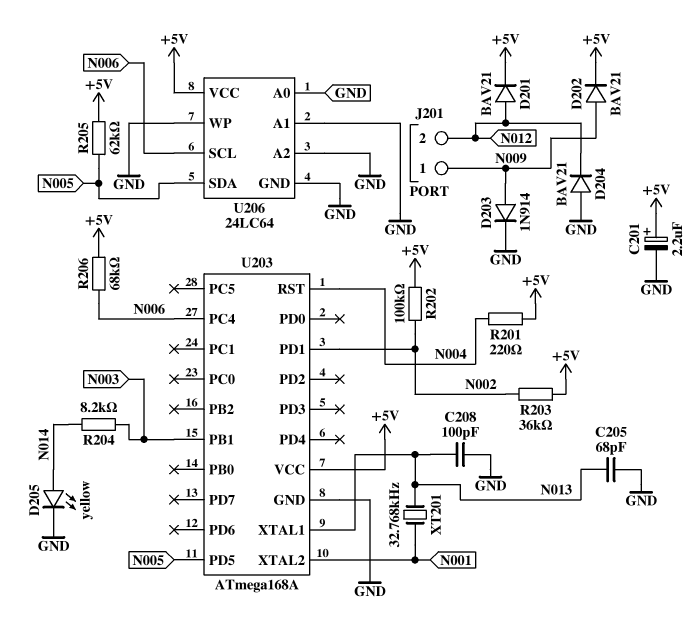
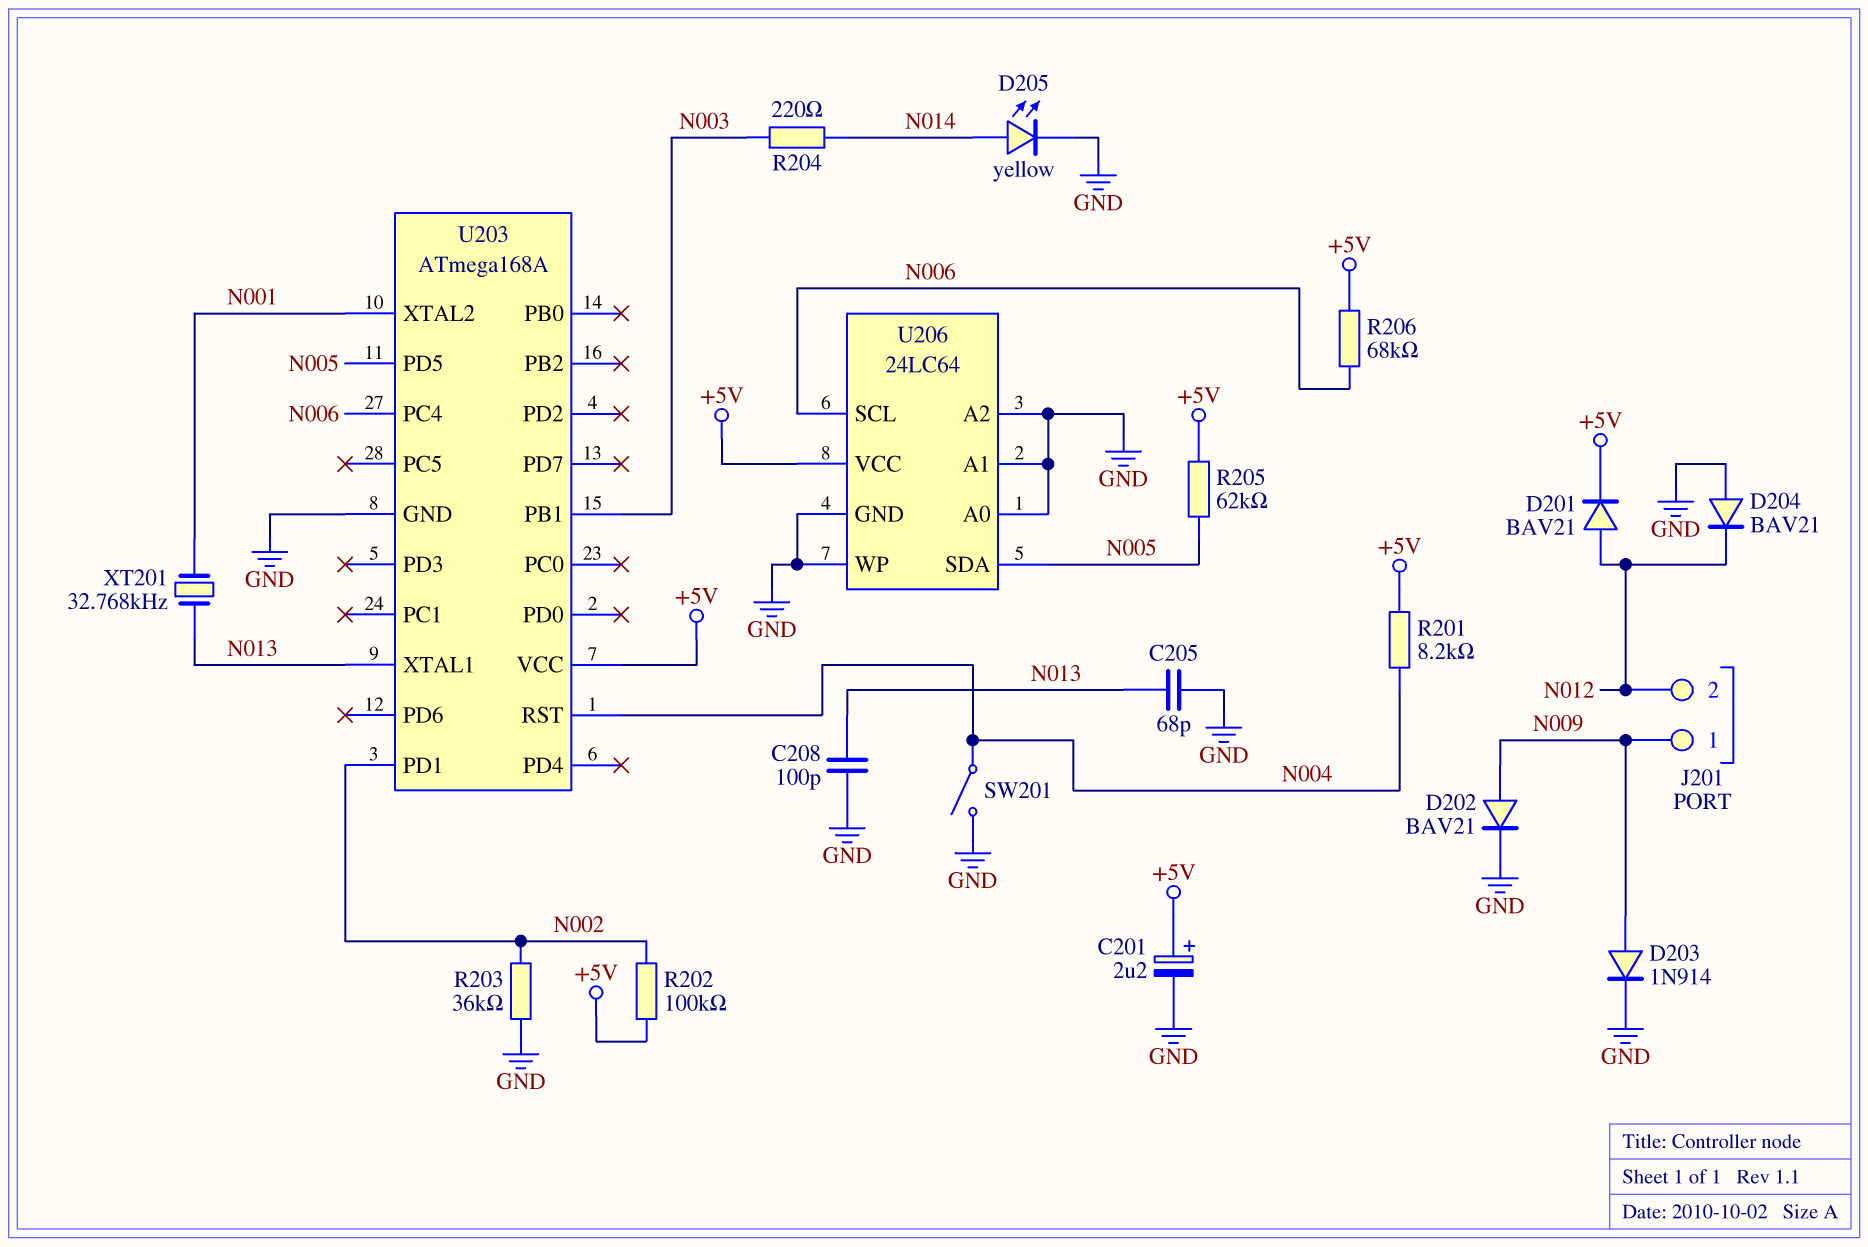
D202: diode BAV21 (A N009, K +5V) -> diode BAV21 (A N009, K GND)
R201: 220 (+5V, N004) -> 8.2k (+5V, N004)
R203: 36k (+5V, N002) -> 36k (GND, N002)
R204: 8.2k (N003, N014) -> 220 (N003, N014)
SW201: none -> switch (GND, N004)

